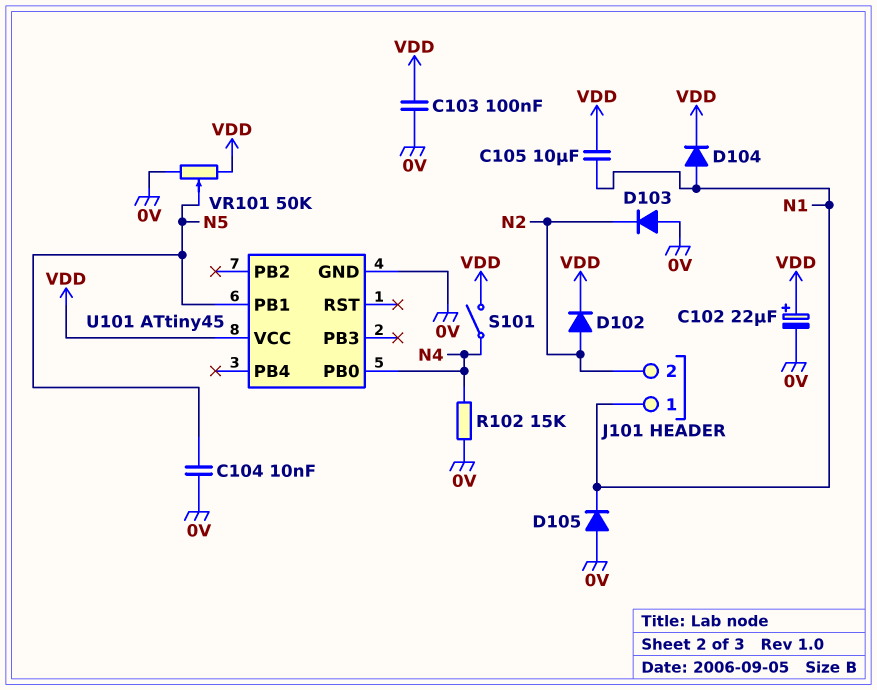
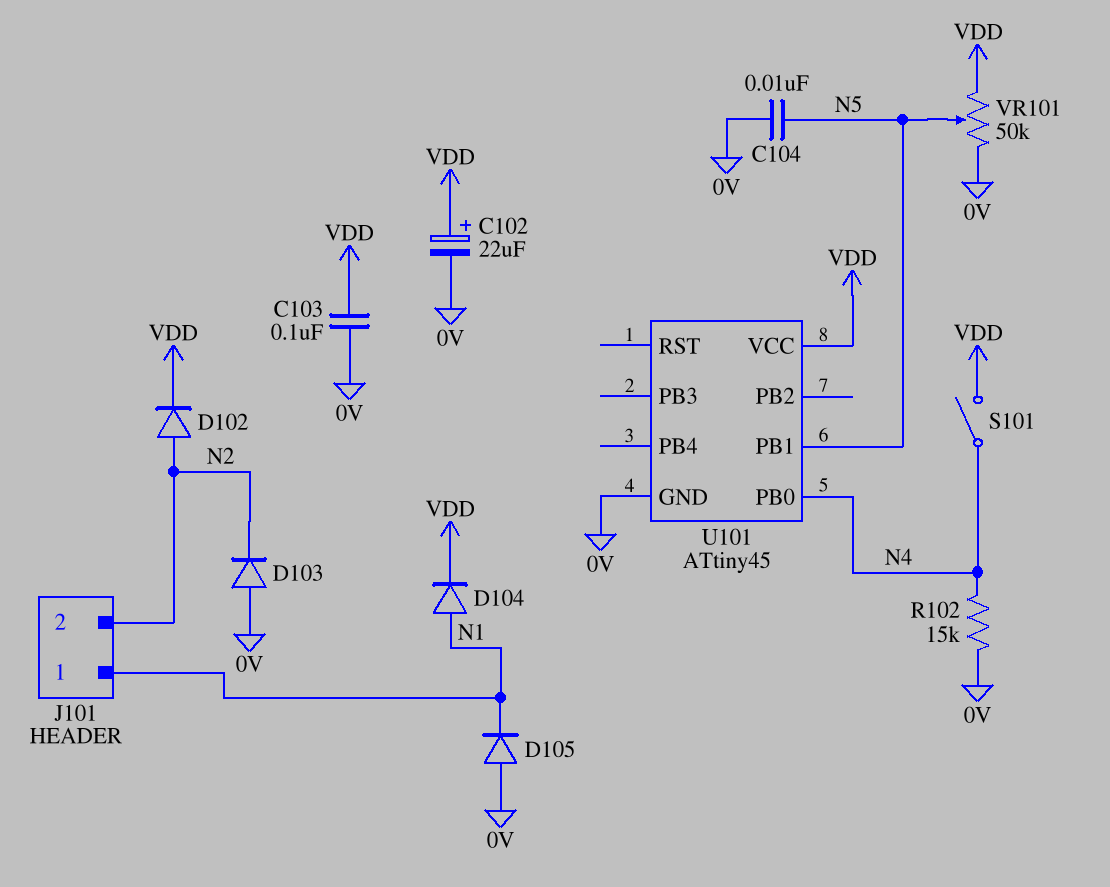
C105: 10uF (N1, VDD) -> none

